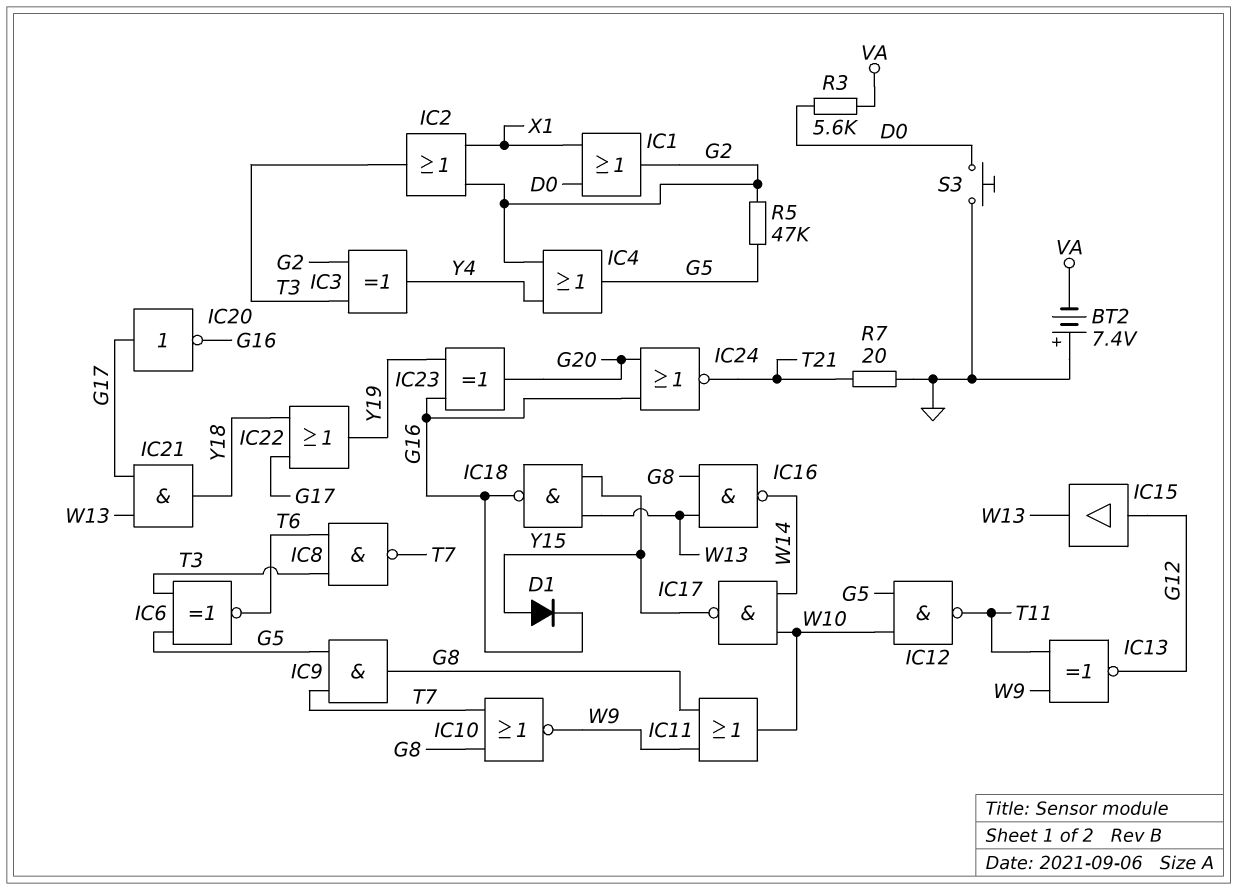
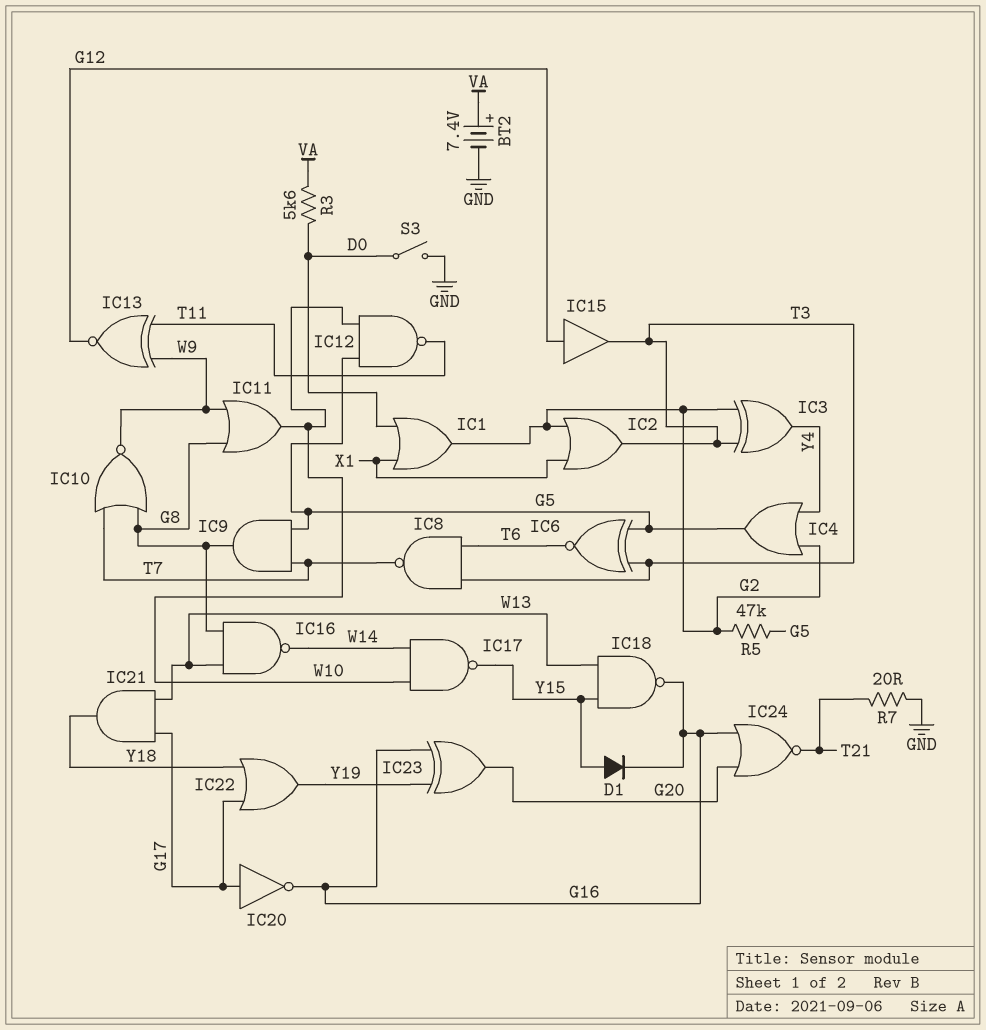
BT2: 7.4V (plus GND, minus VA) -> 7.4V (plus VA, minus GND)
IC15: buffer (in G12, out W13) -> buffer (in G12, out T3)
S3: button (D0, GND) -> switch (D0, GND)

